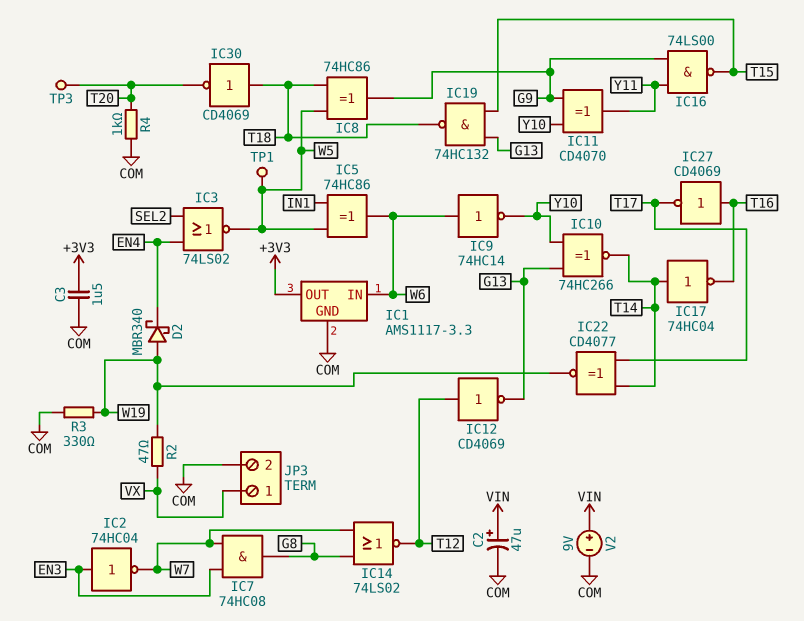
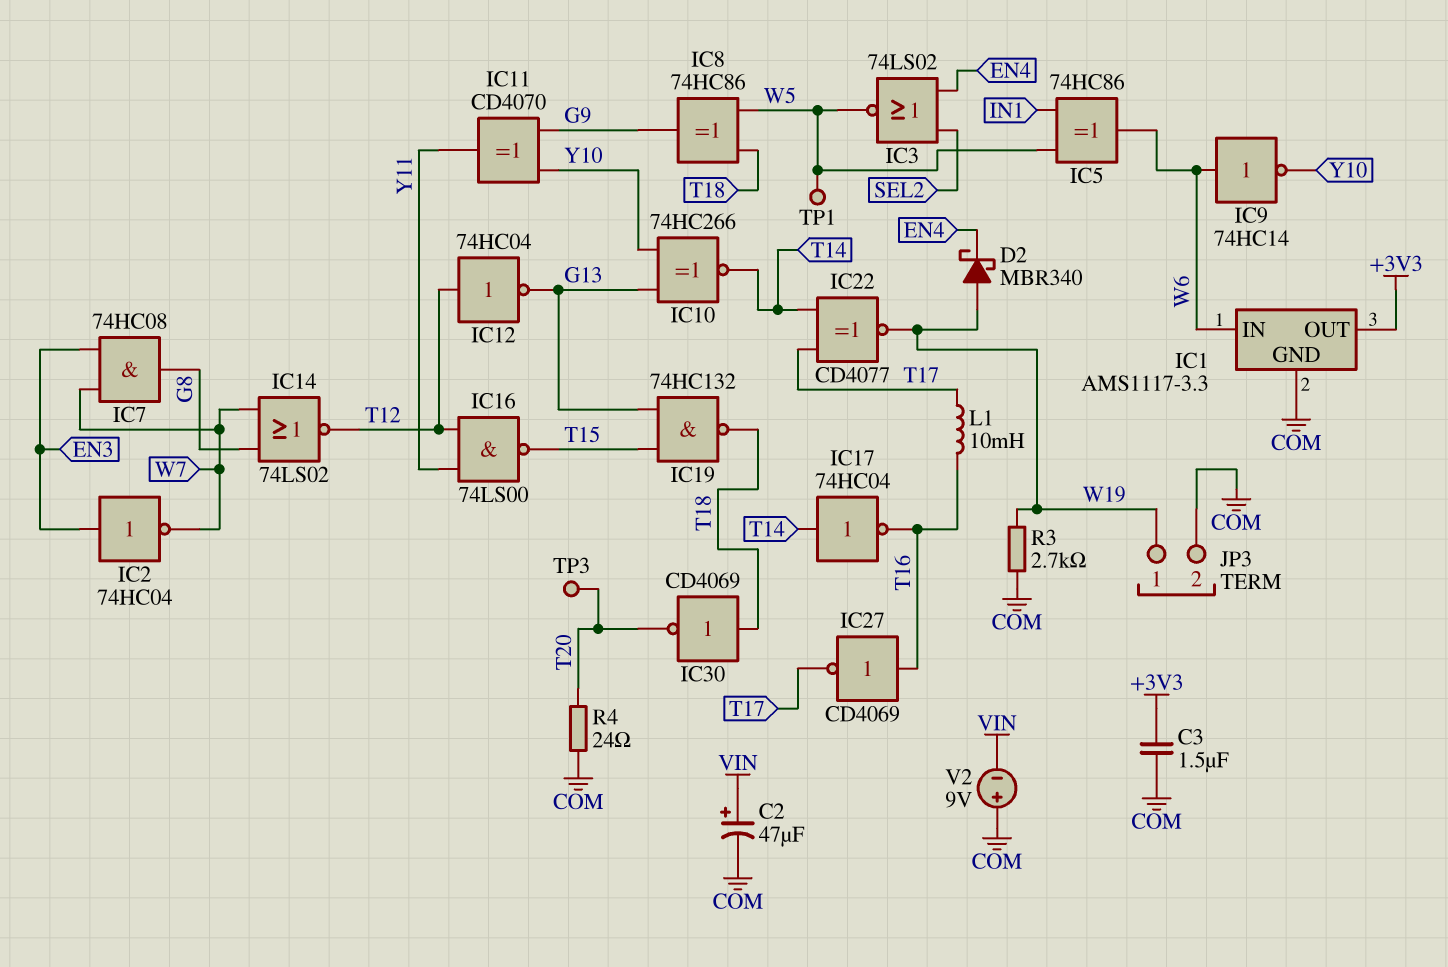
IC12: NOT CD4069 (in T12, out G13) -> NOT 74HC04 (in T12, out G13)
IC16: NAND 74LS00 (in G9, in Y11, out T15) -> NAND 74LS00 (in T12, in Y11, out T15)
JP3 pin 1: VX -> W19
L1: none -> 10mH (T16, T17)
R2: 47 (VX, W19) -> none
R3: 330 (COM, W19) -> 2.7k (COM, W19)
R4: 1k (COM, T20) -> 24 (COM, T20)
V2: 9V (plus VIN, minus COM) -> 9V (plus COM, minus VIN)

